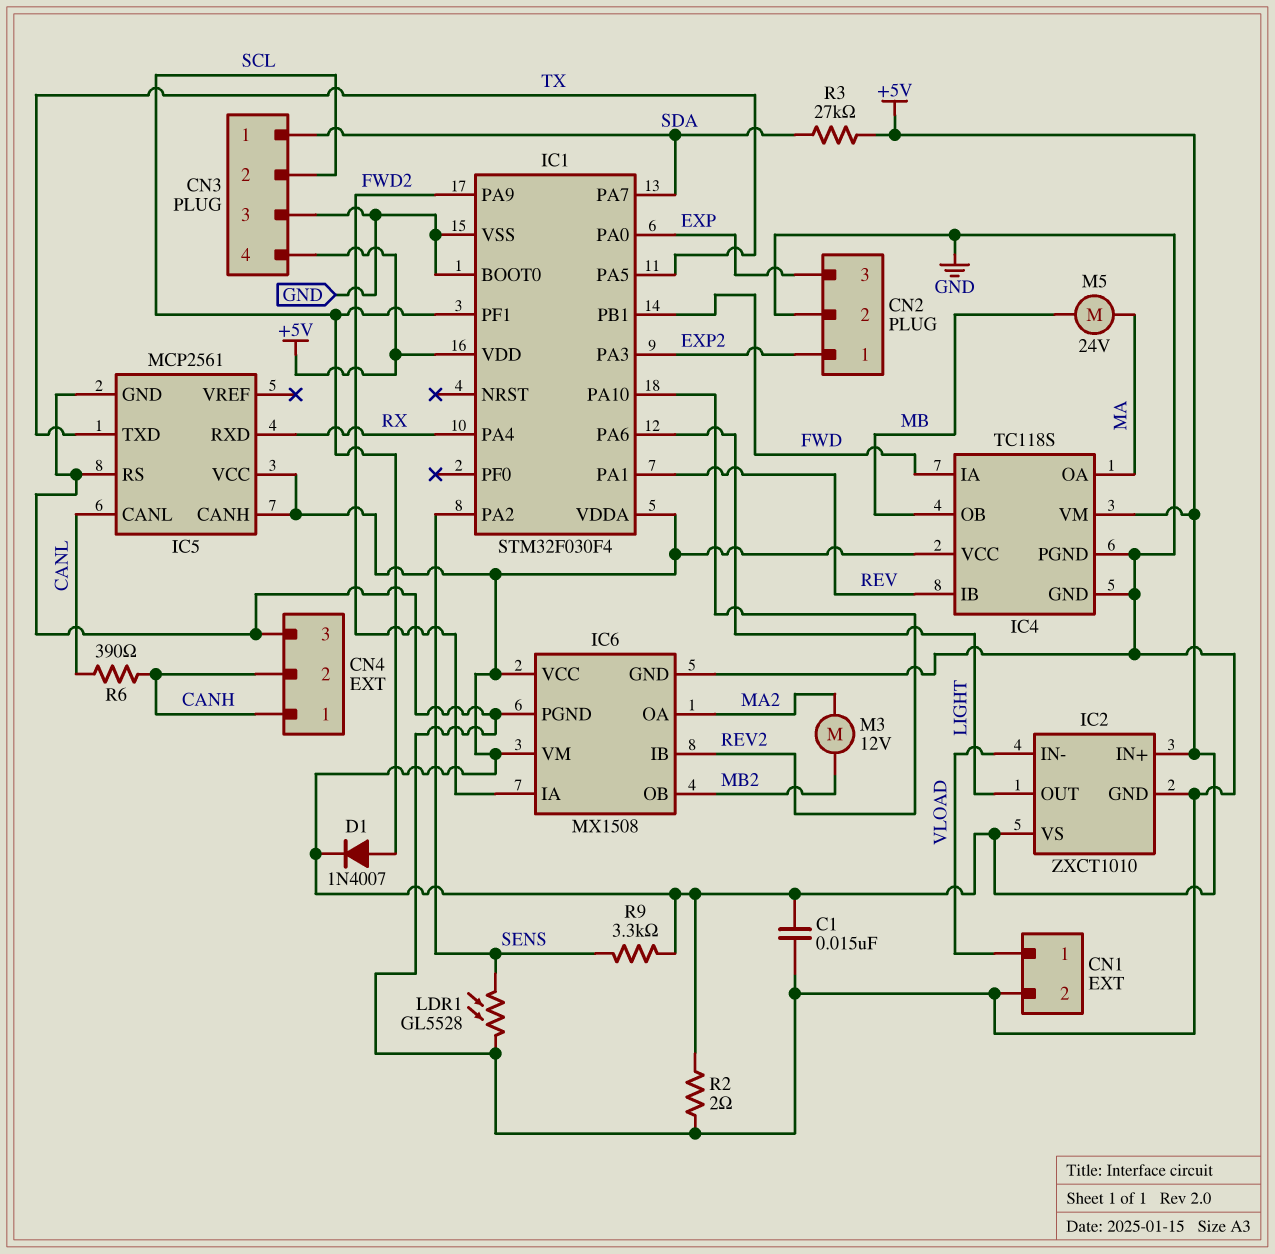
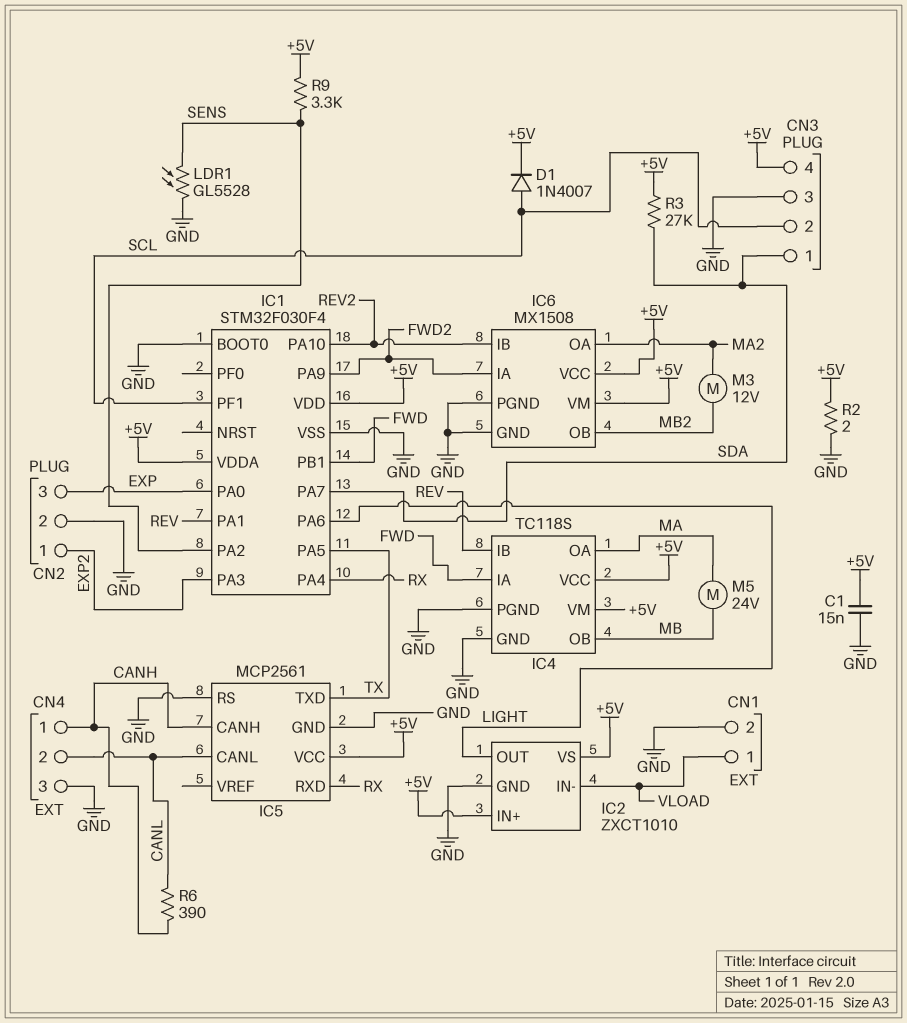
CN4 pin 2: CANH -> CANL
IC5 pin CANH: +5V -> CANH

